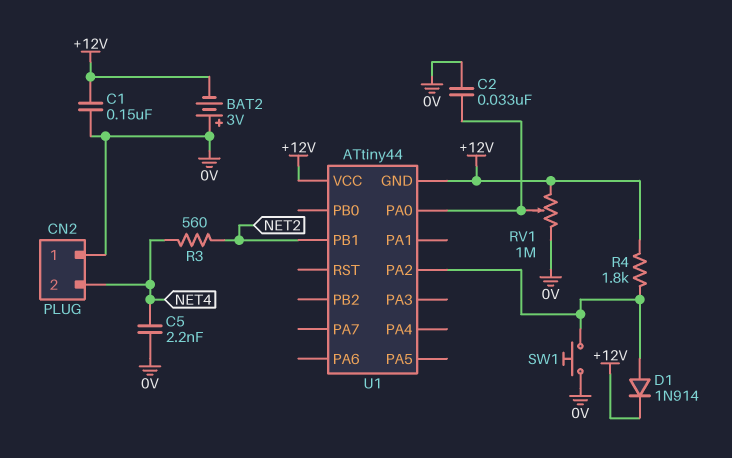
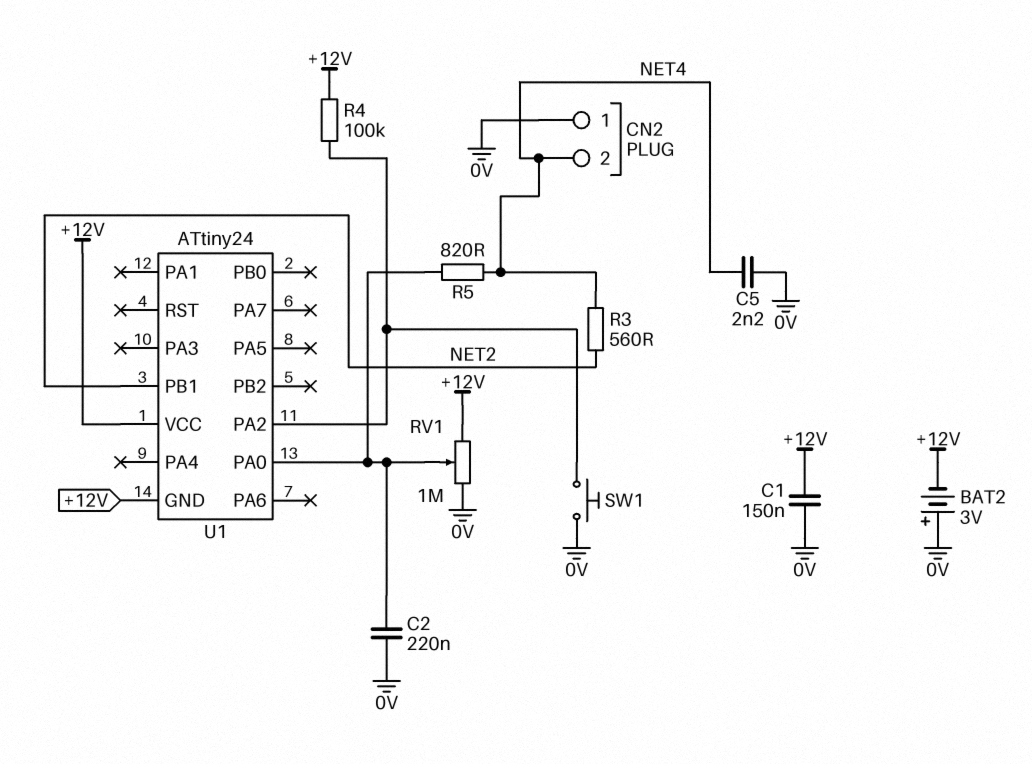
C2: 33nF (0V, U1/PA0) -> 220nF (0V, U1/PA0)
D1: diode 1N914 (A U1/PA2, K +12V) -> none
R4: 1.8k (+12V, U1/PA2) -> 100k (+12V, U1/PA2)
R5: none -> 820 (NET4, U1/PA0)
U1: ATtiny44 -> ATtiny24

